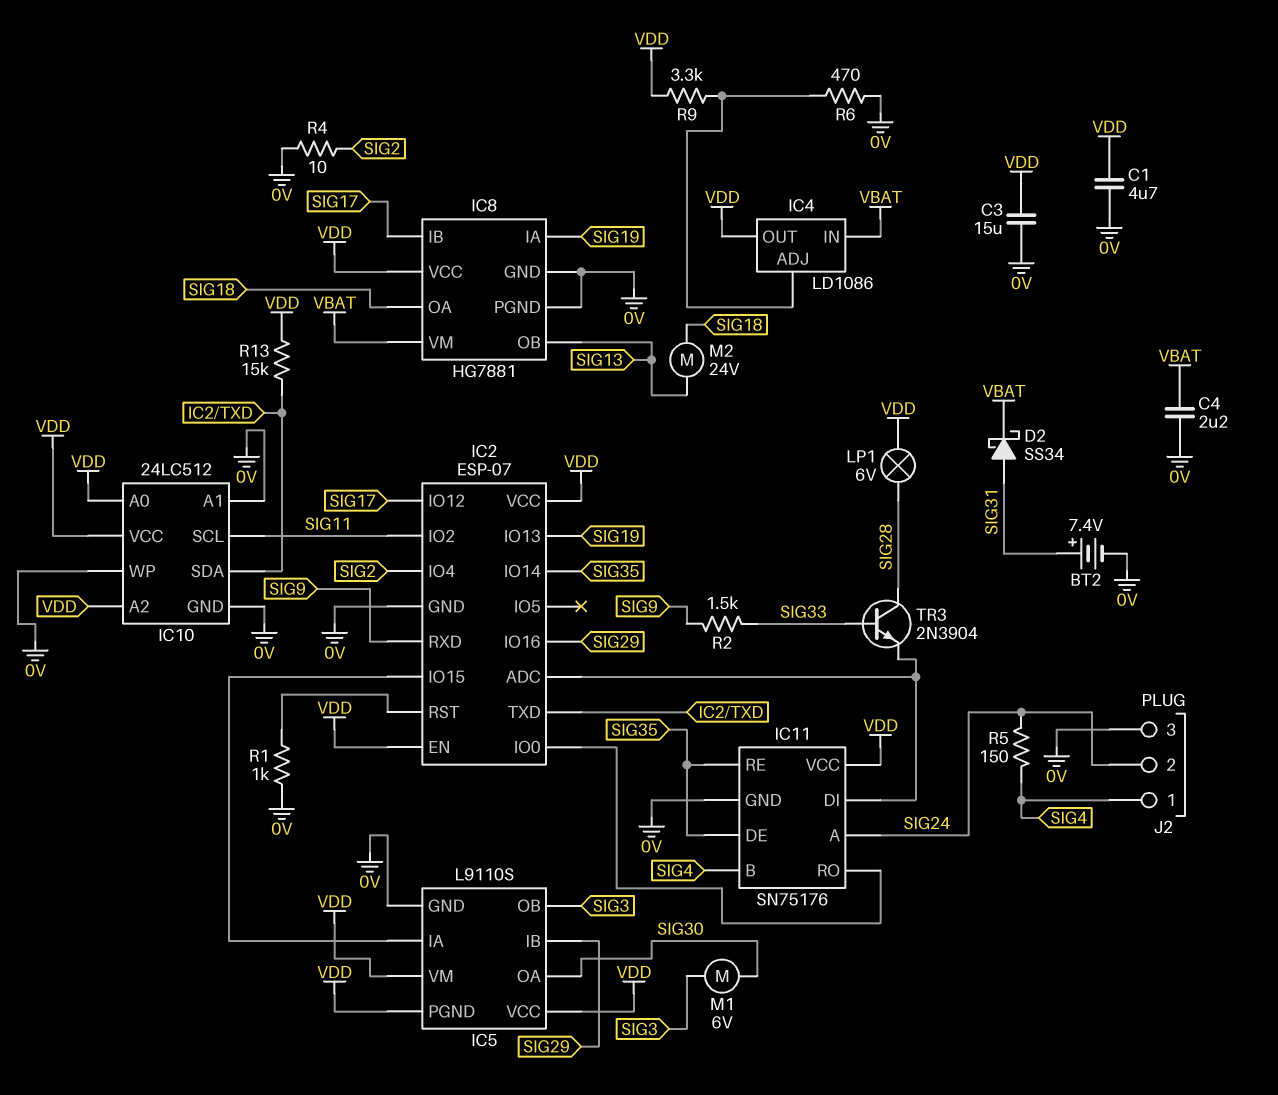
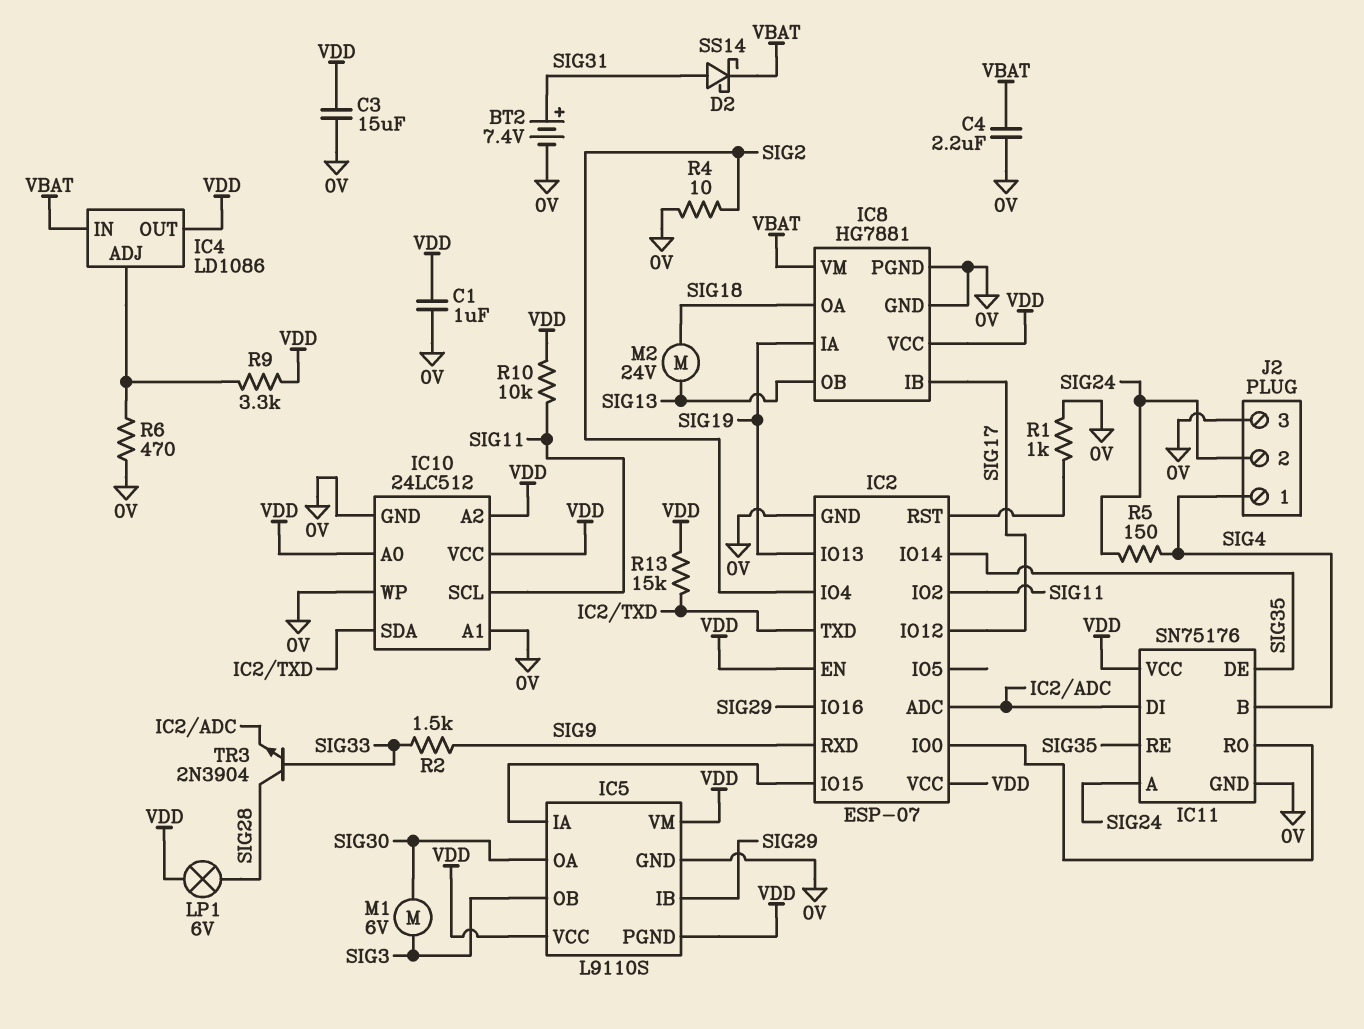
C1: 4.7uF (0V, VDD) -> 1uF (0V, VDD)
D2: schottky SS34 (A SIG31, K VBAT) -> schottky SS14 (A SIG31, K VBAT)
R10: none -> 10k (SIG11, VDD)

